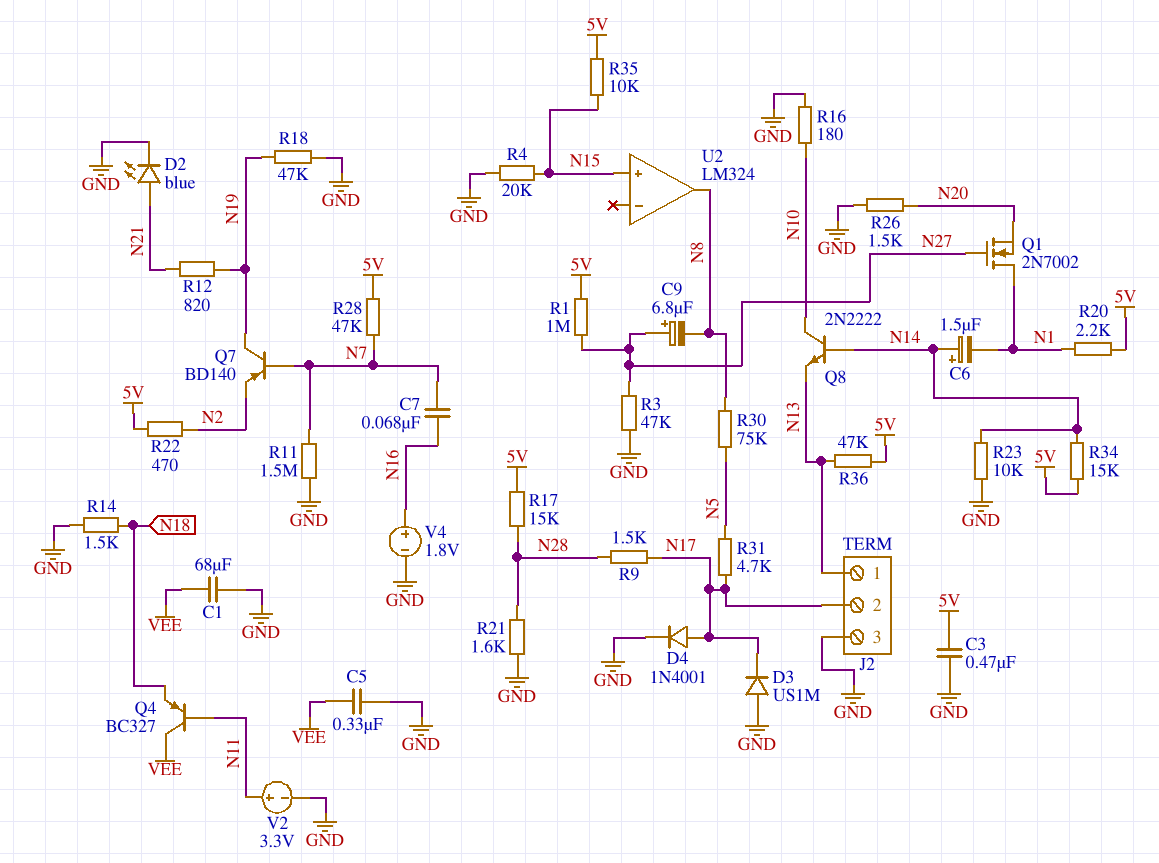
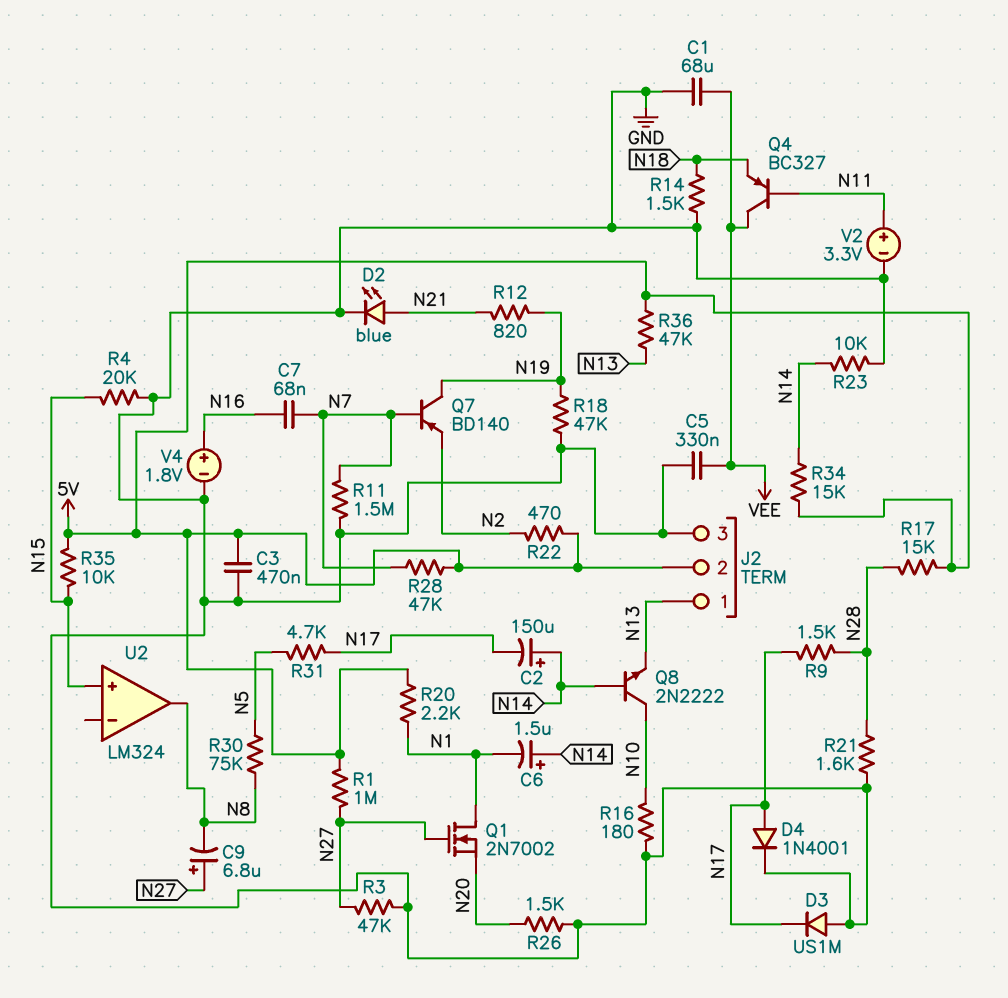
C2: none -> 150uF (plus N14, minus N17)
J2 pin 2: N17 -> 5V

